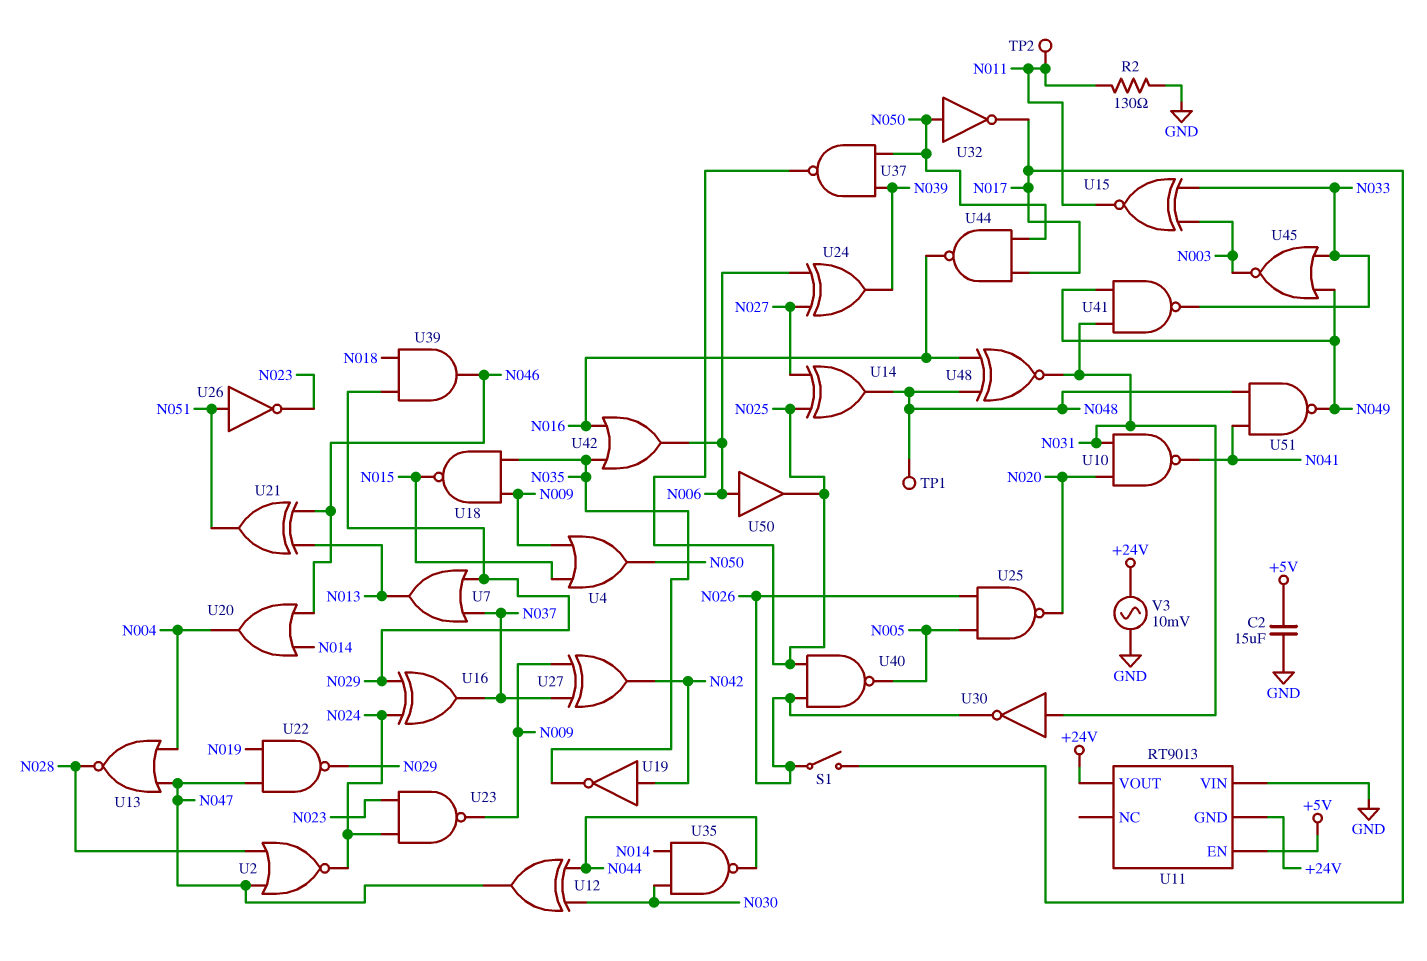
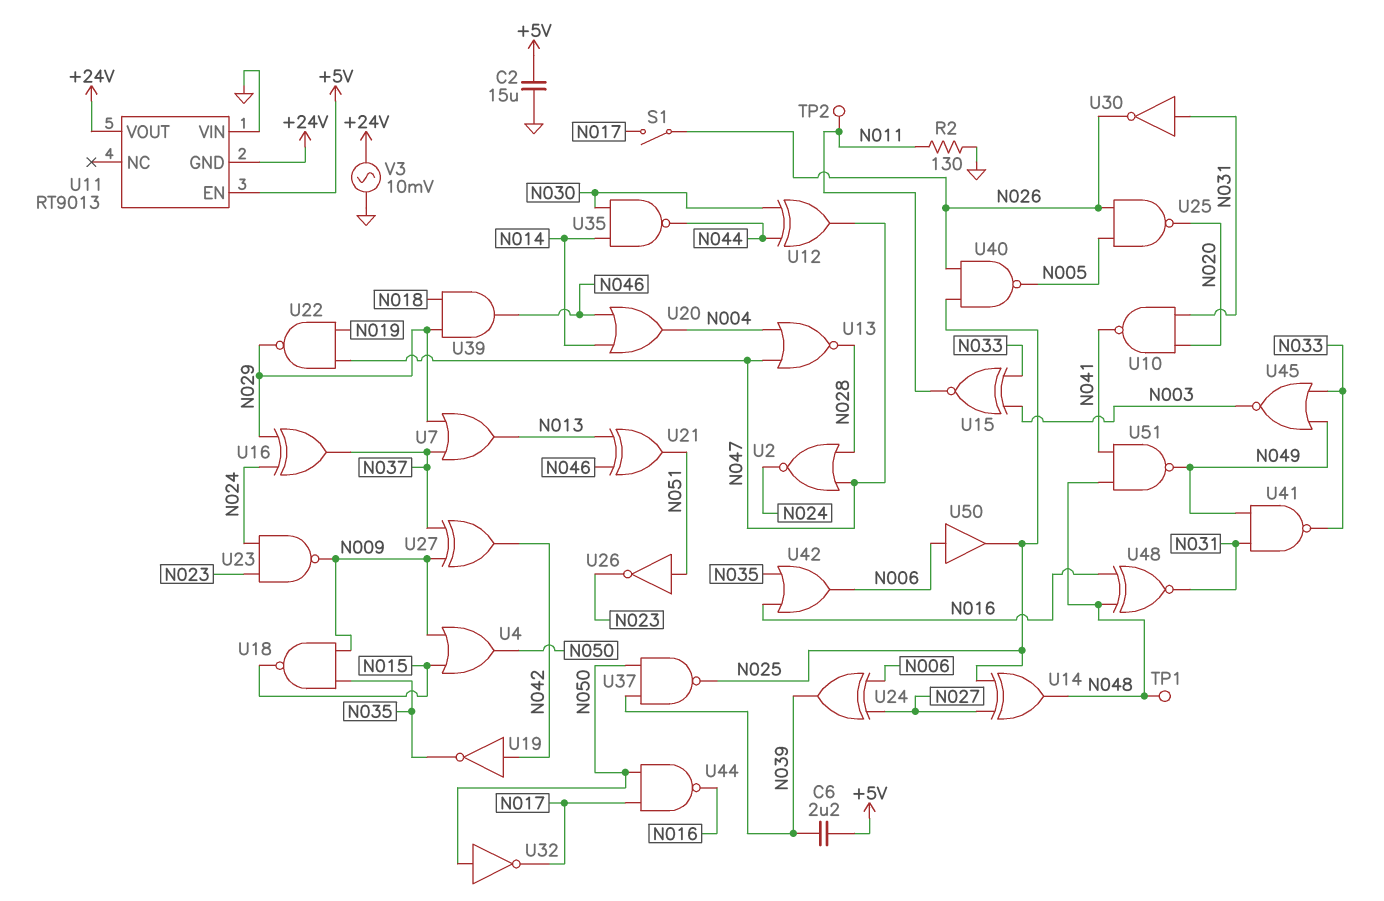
C6: none -> 2.2uF (+5V, N039)

